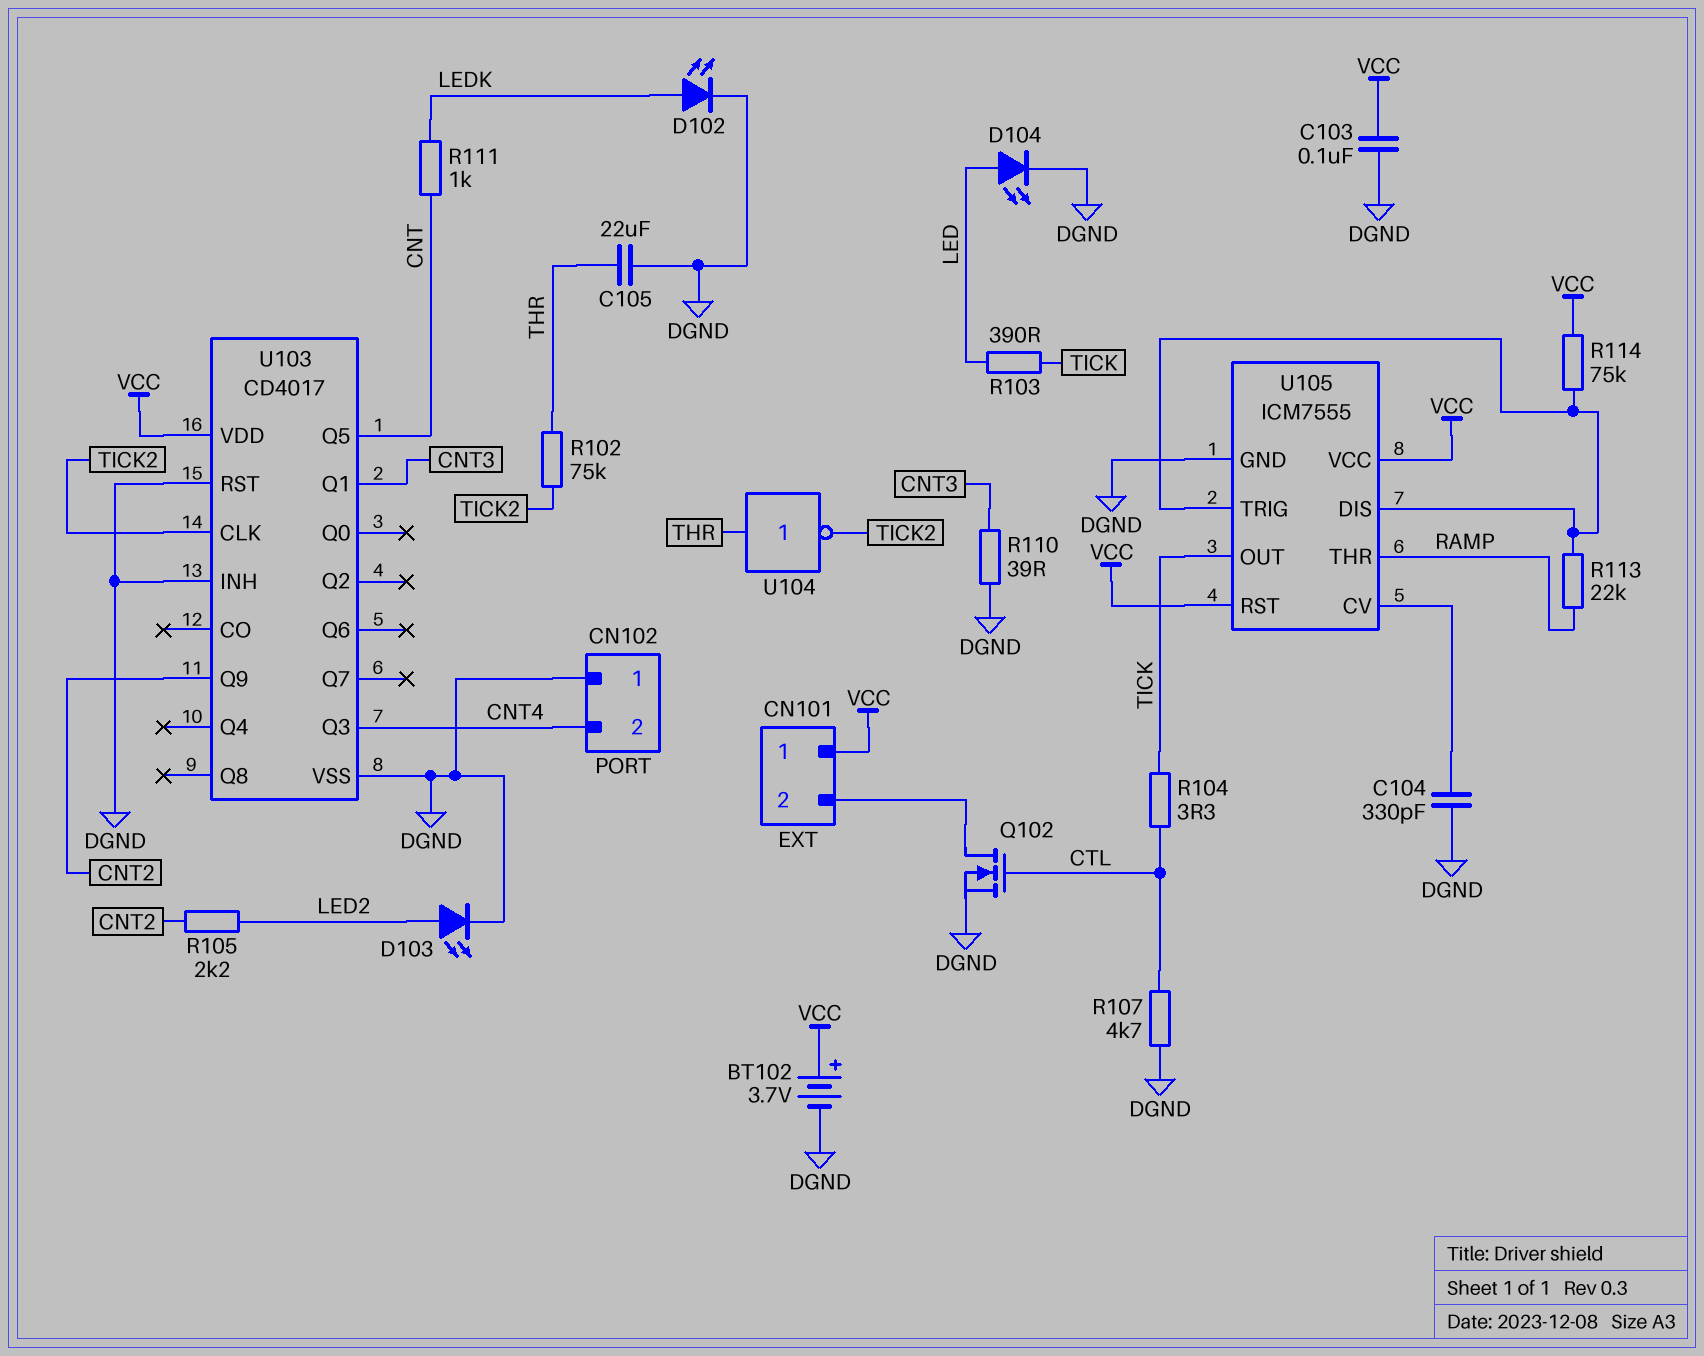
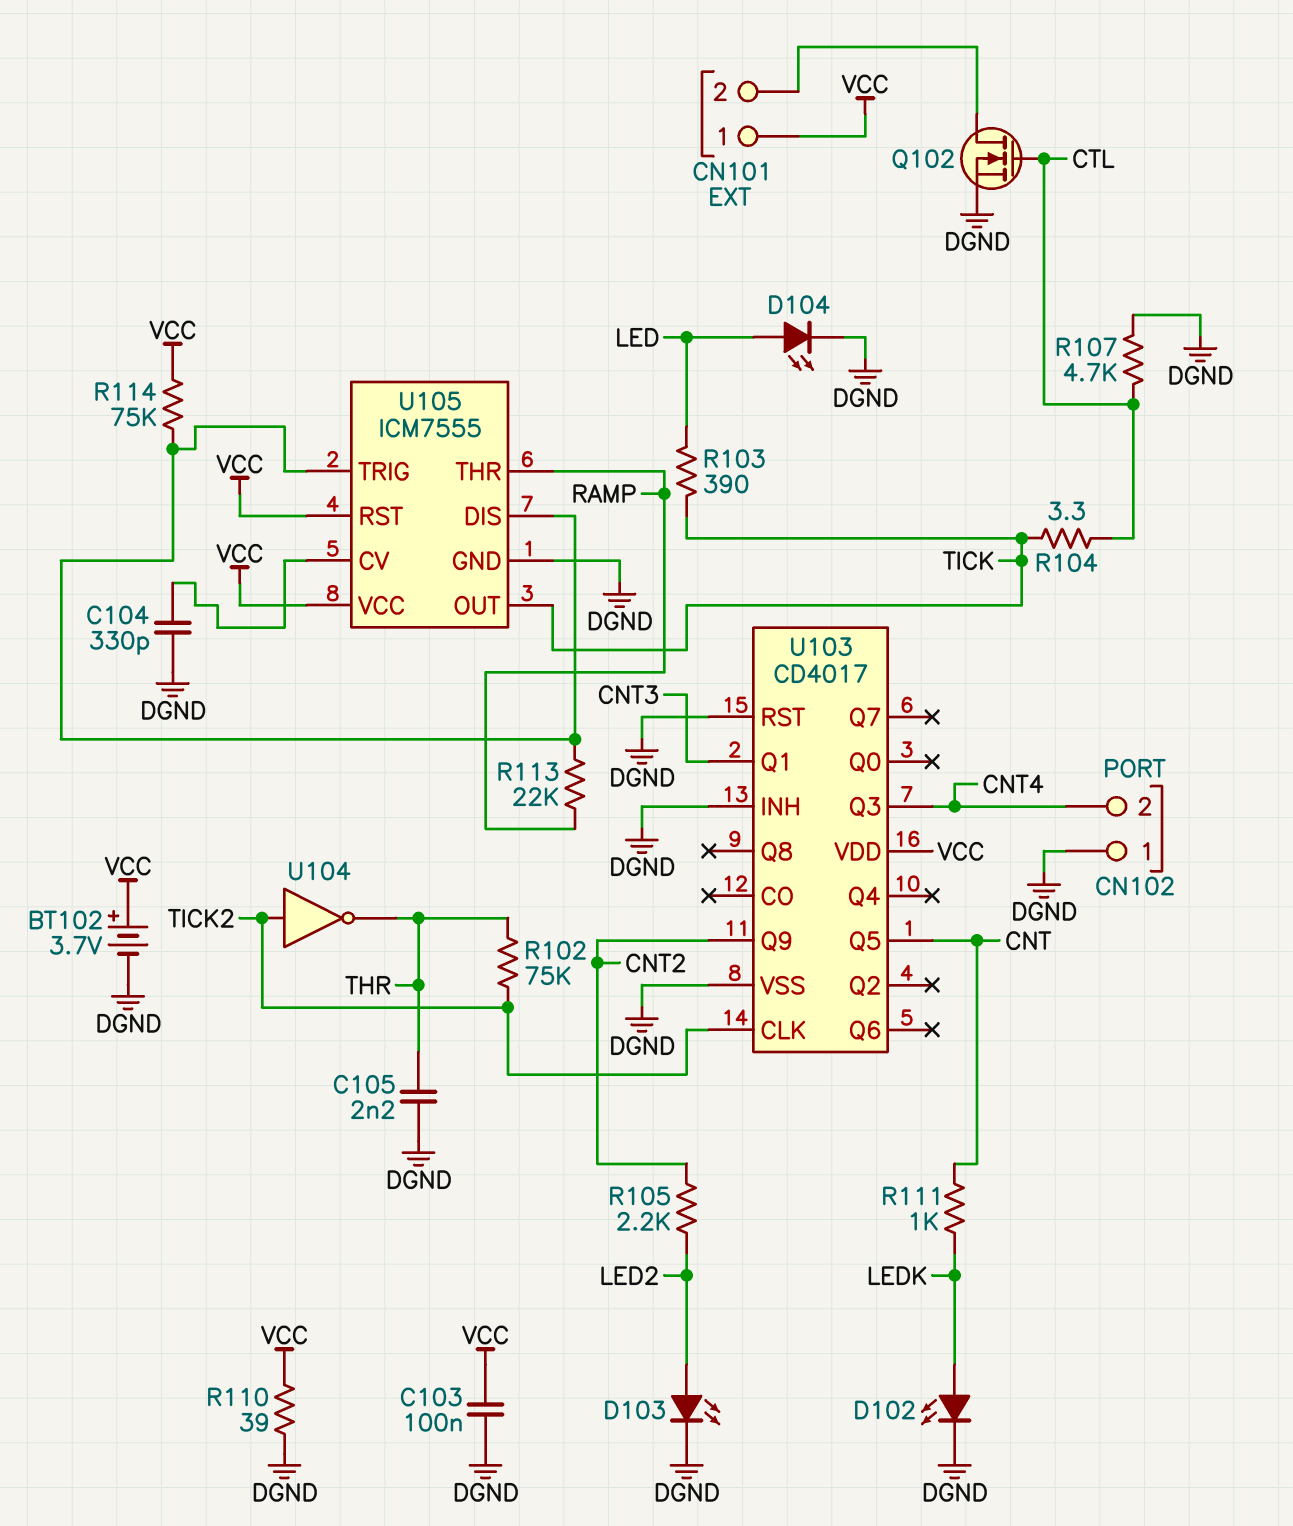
C105: 22uF (DGND, THR) -> 2.2nF (DGND, THR)
R110: 39 (CNT3, DGND) -> 39 (DGND, VCC)
U104: NOT (in THR, out TICK2) -> NOT (in TICK2, out THR)

